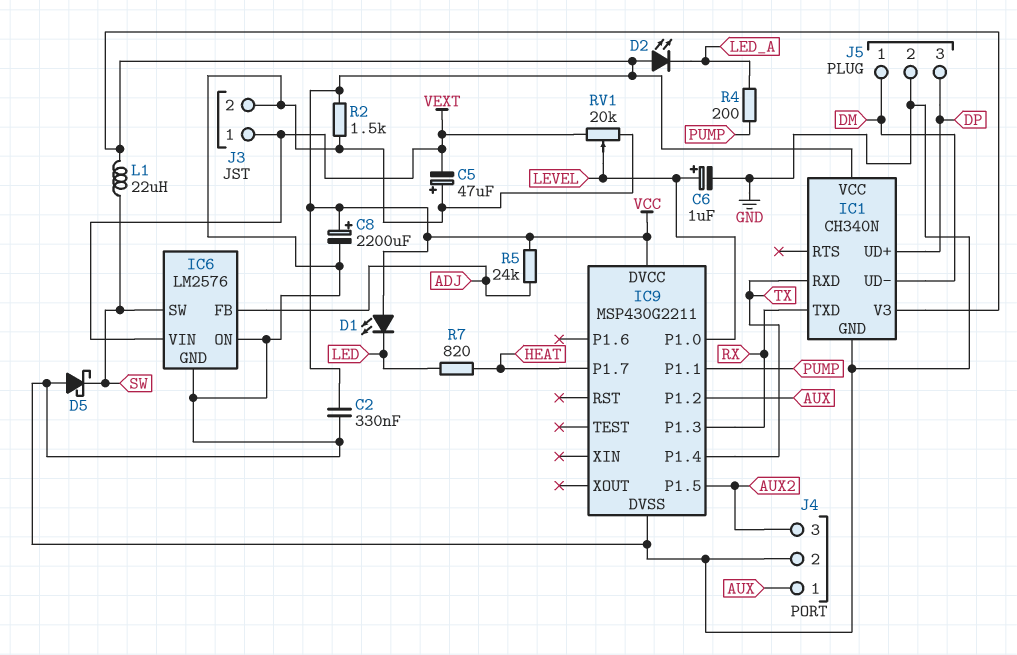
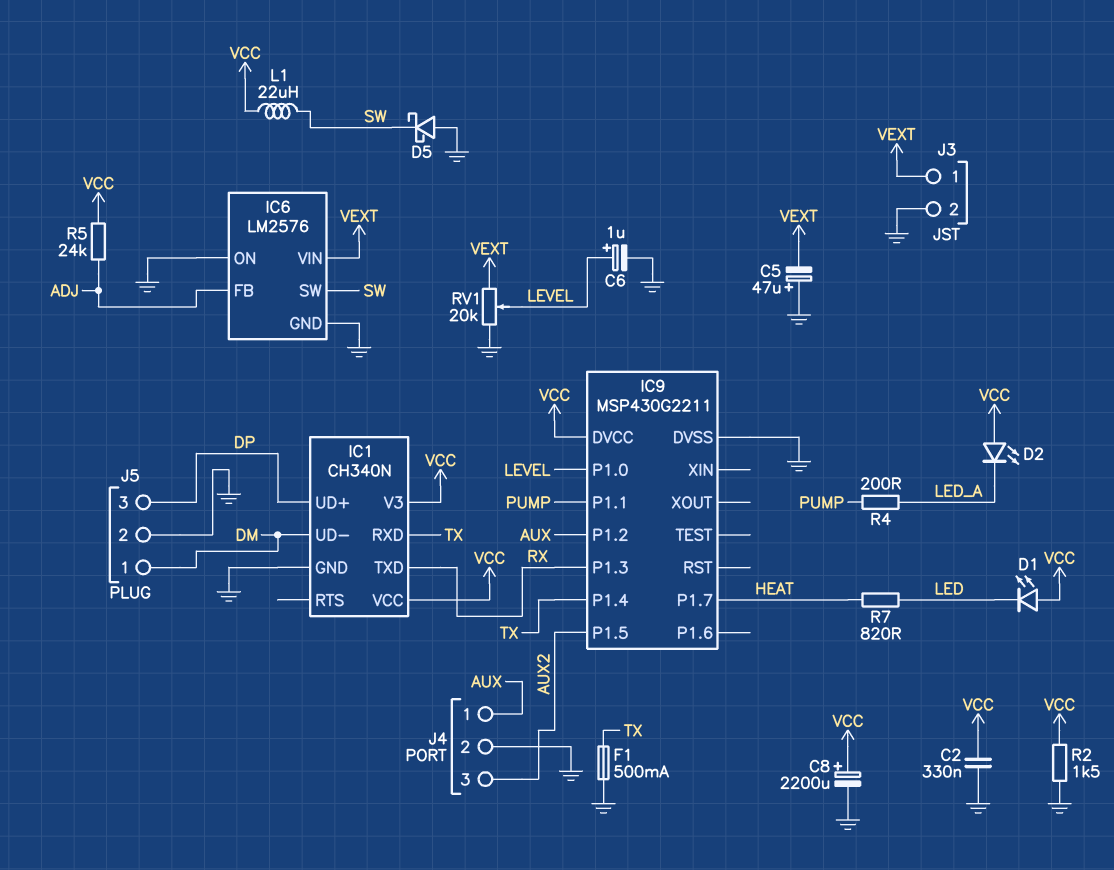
F1: none -> 500mA (GND, TX)

